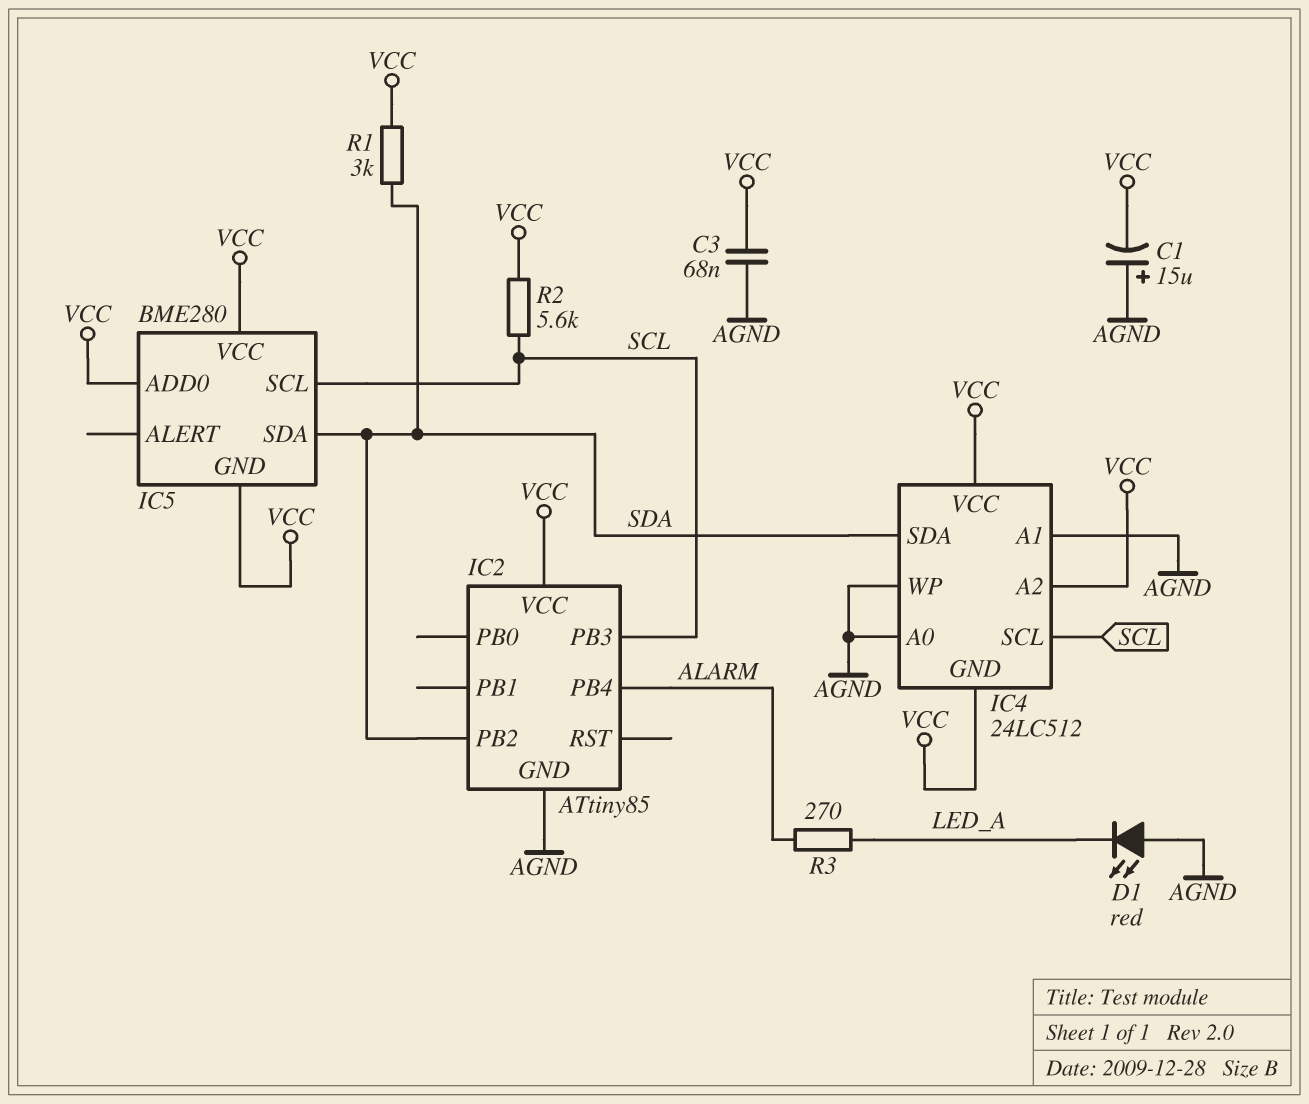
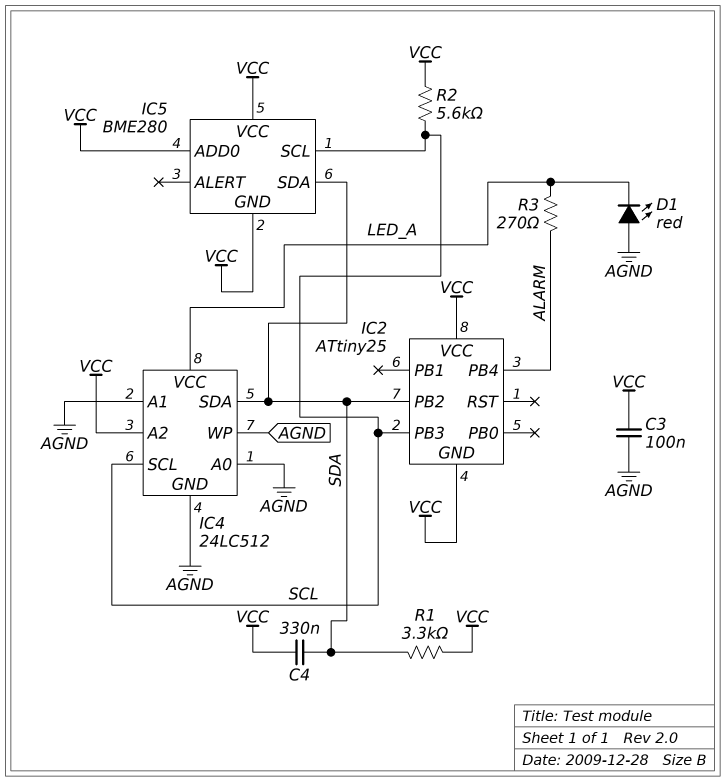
C1: 15uF (plus AGND, minus VCC) -> none
C3: 68nF (AGND, VCC) -> 100nF (AGND, VCC)
C4: none -> 330nF (SDA, VCC)
IC2: ATtiny85 -> ATtiny25
IC2 pin GND: AGND -> VCC
IC4 pin GND: VCC -> AGND
IC4 pin VCC: VCC -> LED_A
R1: 3k (SDA, VCC) -> 3.3k (SDA, VCC)

